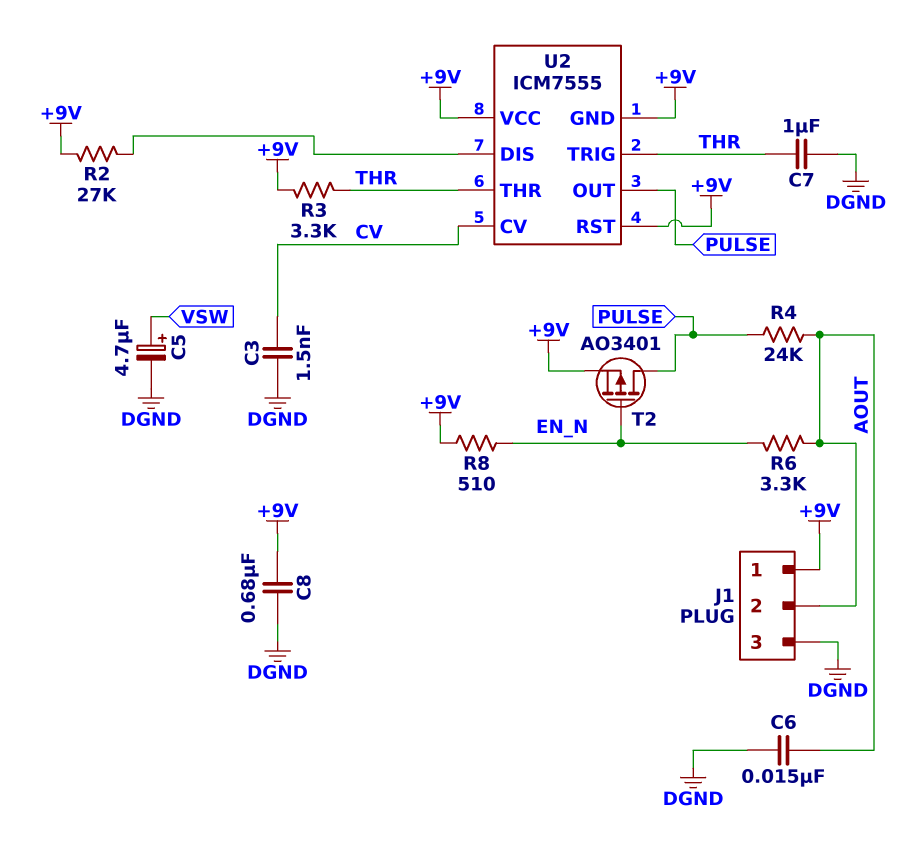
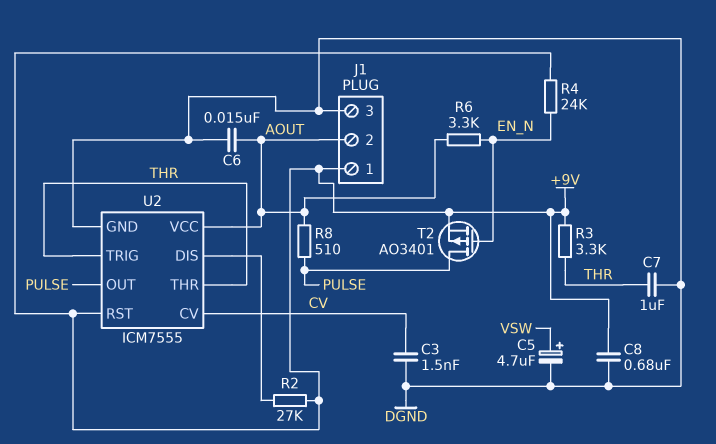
R4: 24k (AOUT, PULSE) -> 24k (+9V, EN_N)
R8: 510 (+9V, EN_N) -> 510 (AOUT, PULSE)
U2 pin GND: +9V -> DGND
U2 pin VCC: +9V -> AOUT

